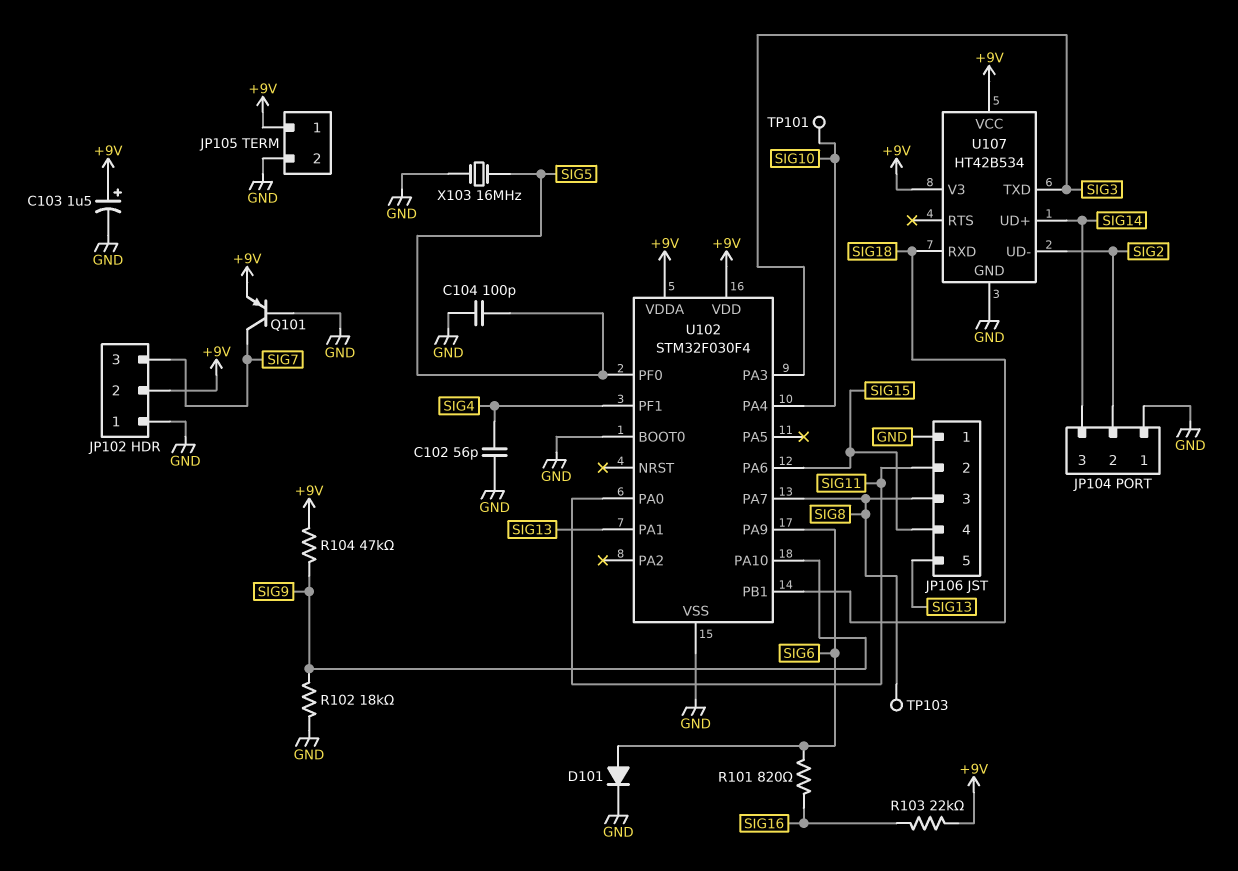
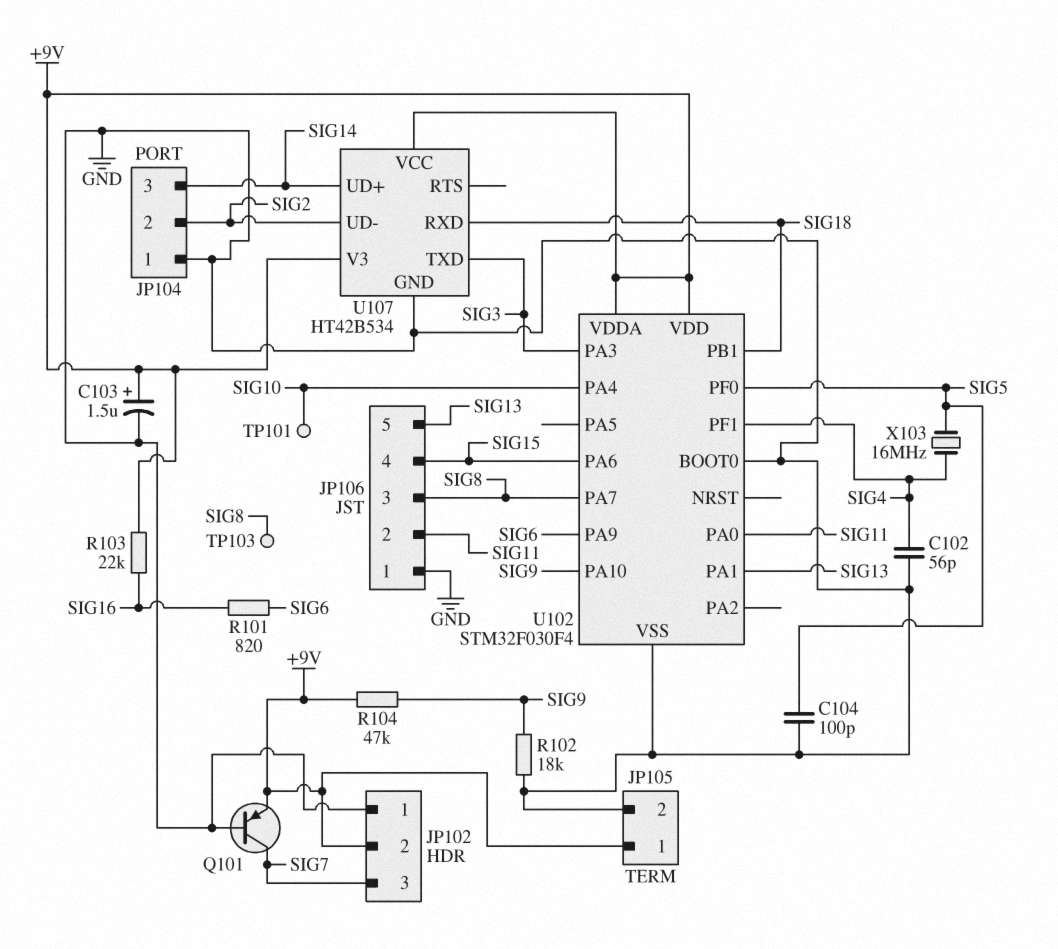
D101: diode (A SIG6, K GND) -> none
X103: 16MHz (GND, SIG5) -> 16MHz (SIG4, SIG5)

